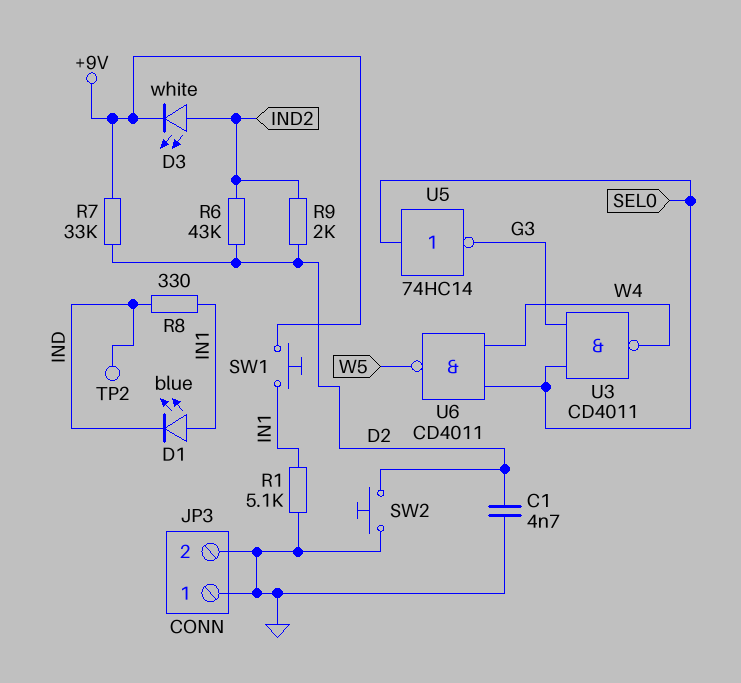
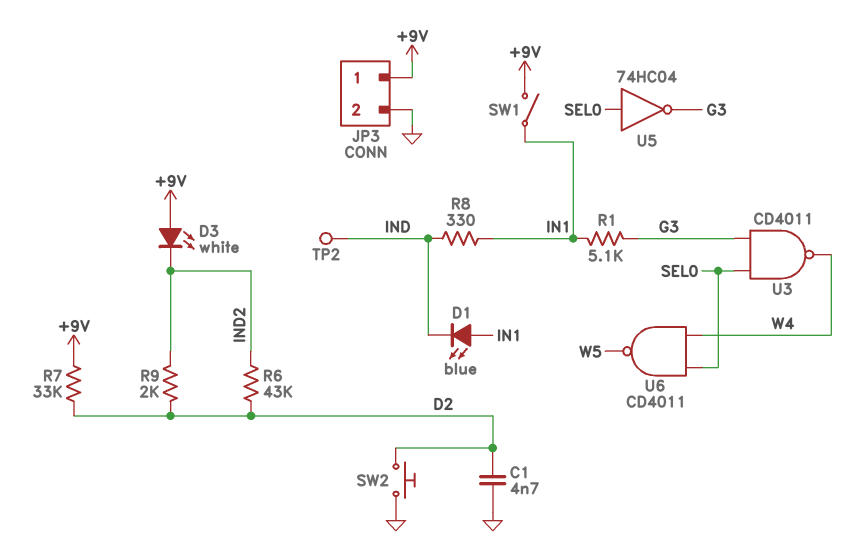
D3: LED white (A IND2, K +9V) -> LED white (A +9V, K IND2)
JP3 pin 1: GND -> +9V
R1: 5.1k (GND, IN1) -> 5.1k (G3, IN1)
SW1: button (+9V, IN1) -> switch (+9V, IN1)
U5: NOT 74HC14 (in SEL0, out G3) -> NOT 74HC04 (in SEL0, out G3)

